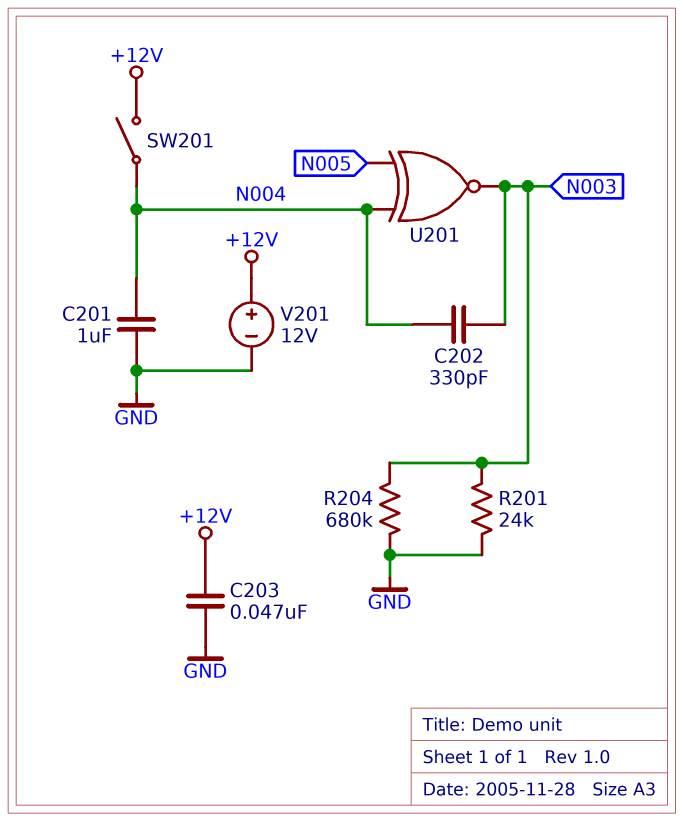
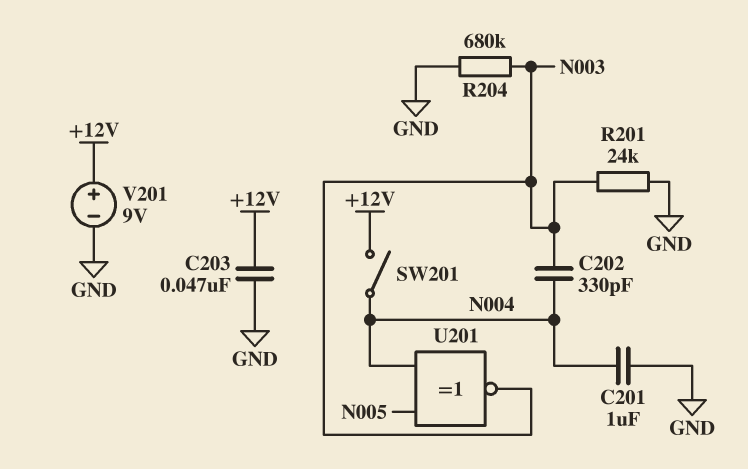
V201: 12V (plus +12V, minus GND) -> 9V (plus +12V, minus GND)

